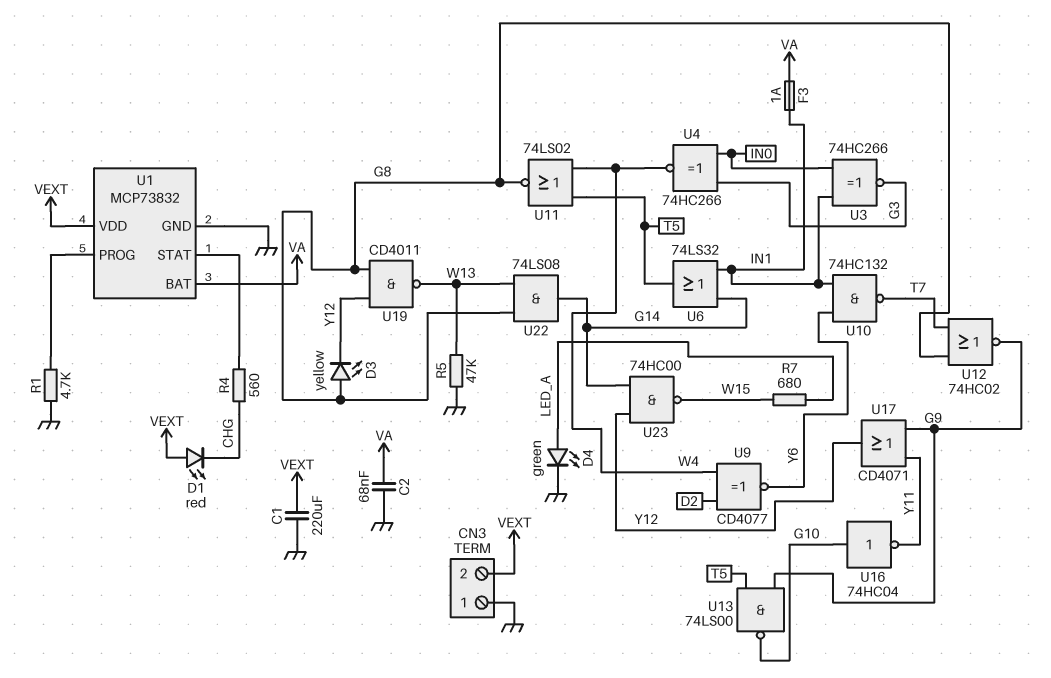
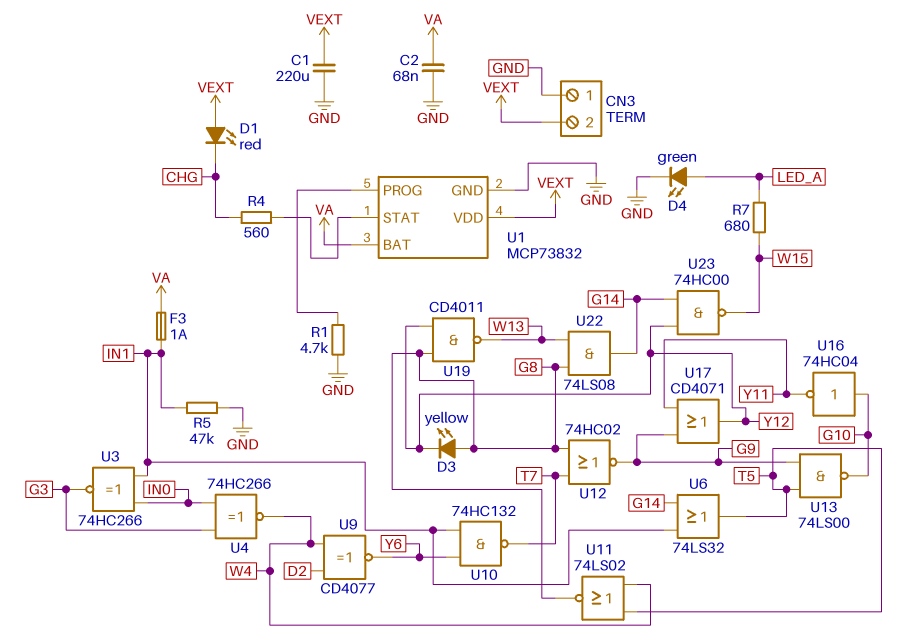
R5: 47k (GND, W13) -> 47k (GND, IN1)

